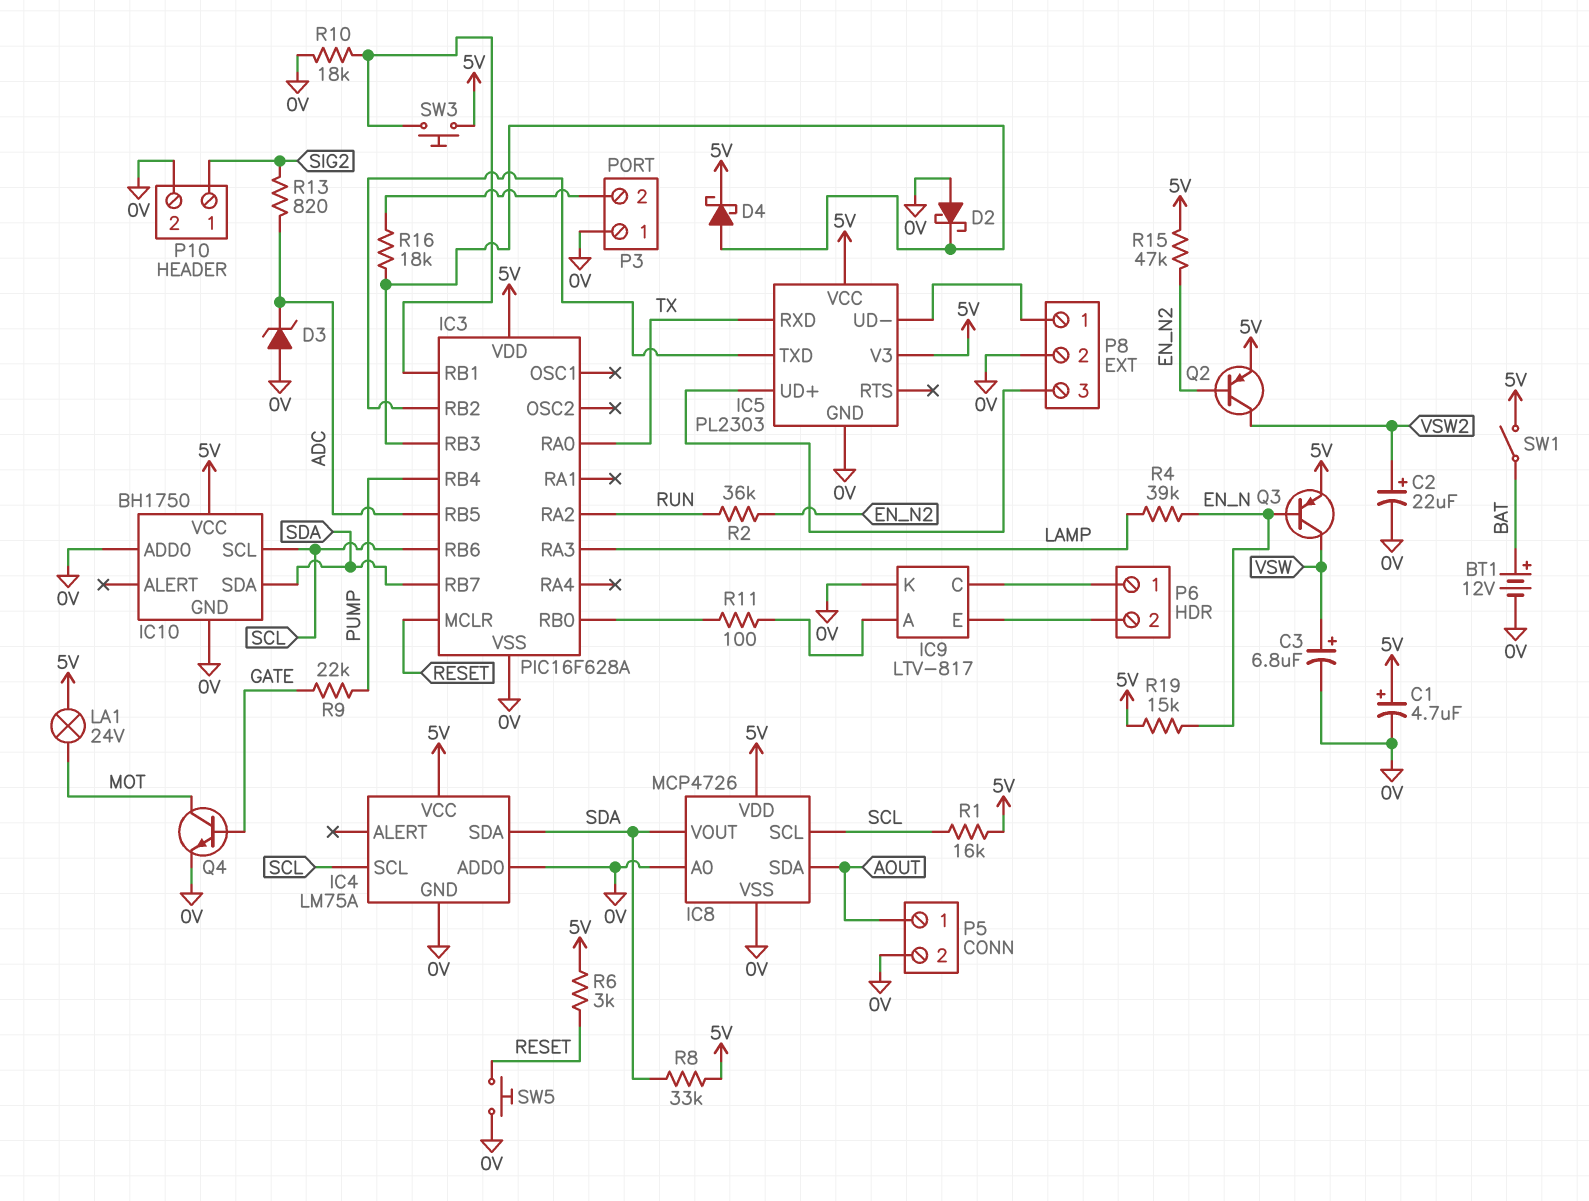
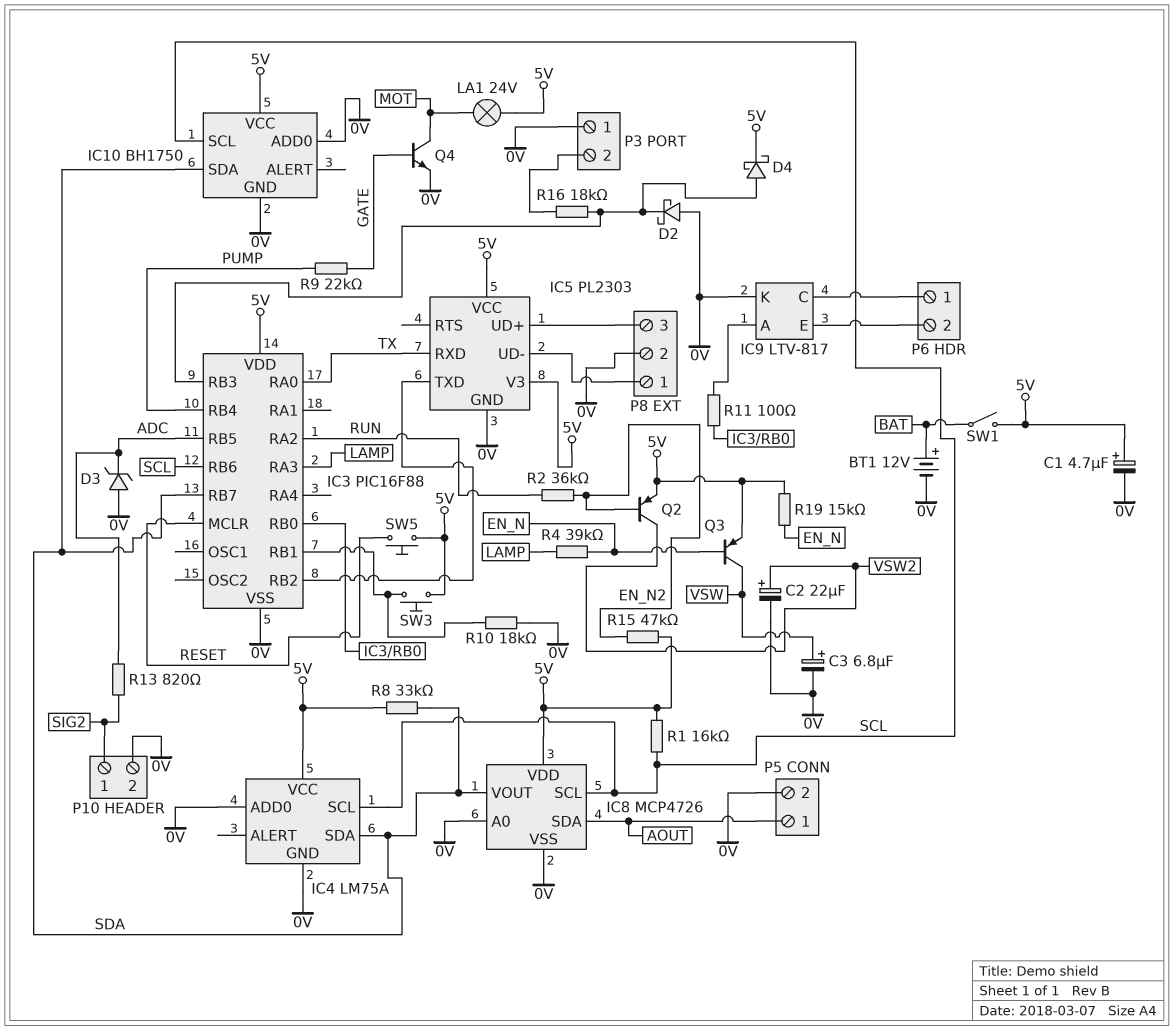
IC3: PIC16F628A -> PIC16F88
R6: 3k (5V, RESET) -> none
SW5: button (0V, RESET) -> button (5V, RESET)

